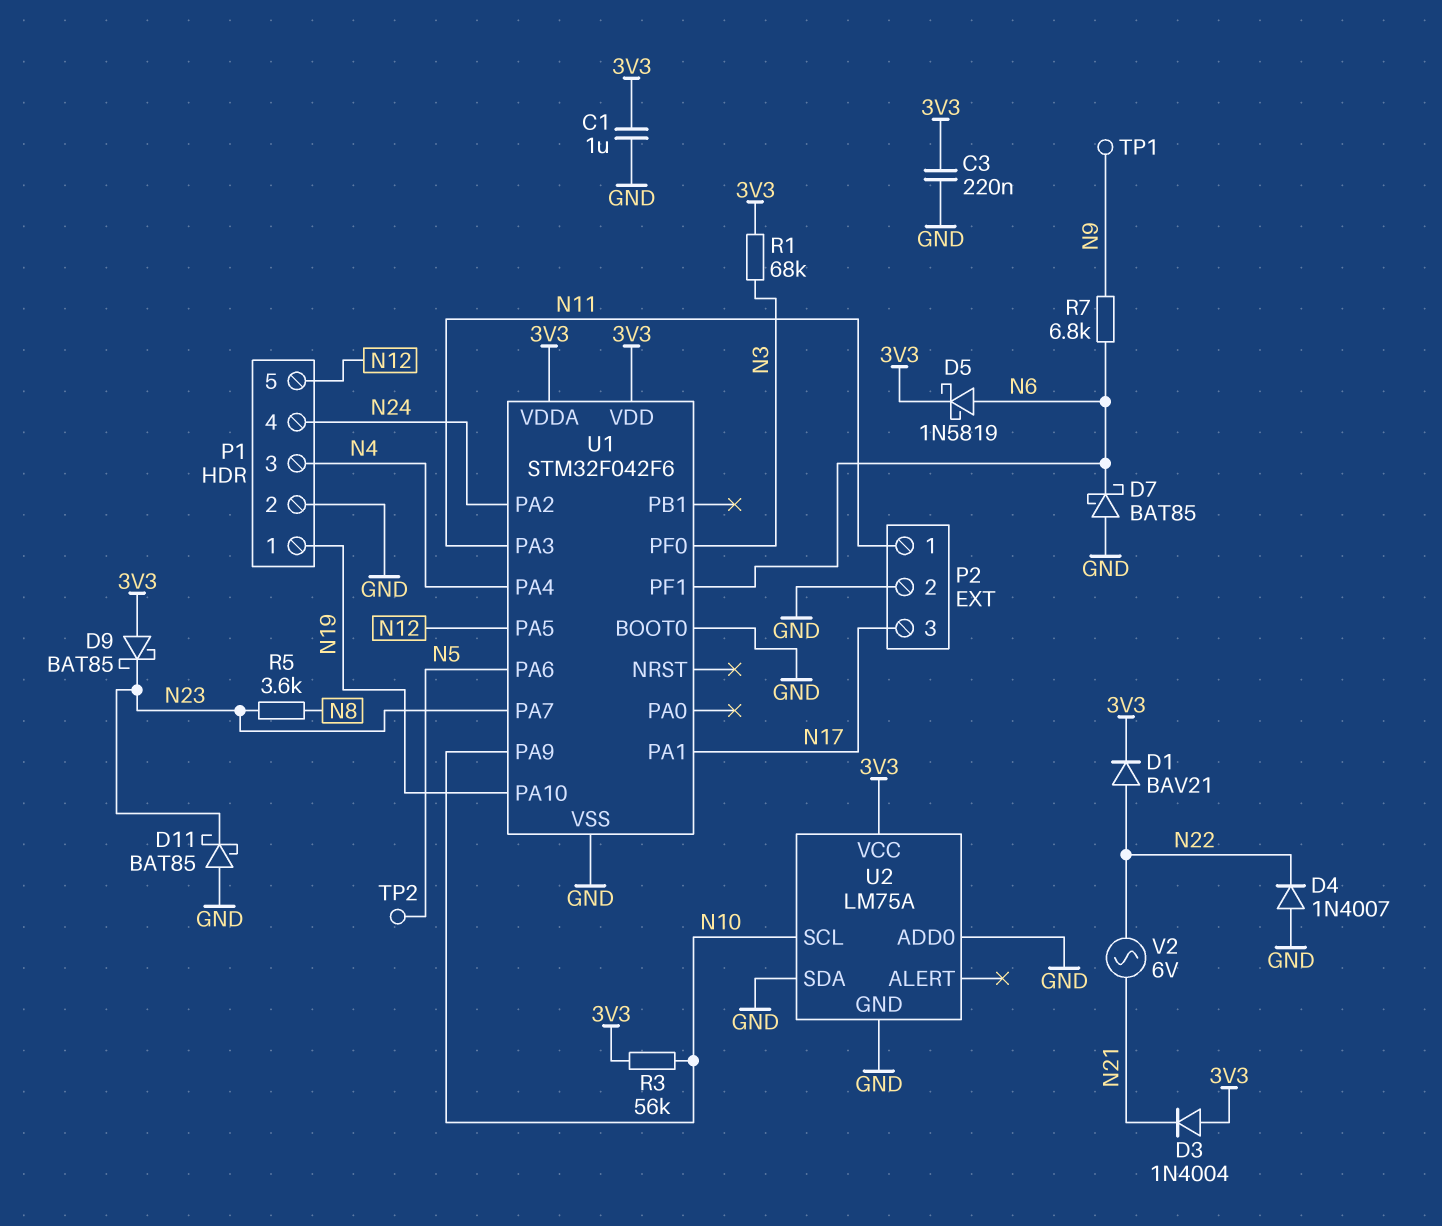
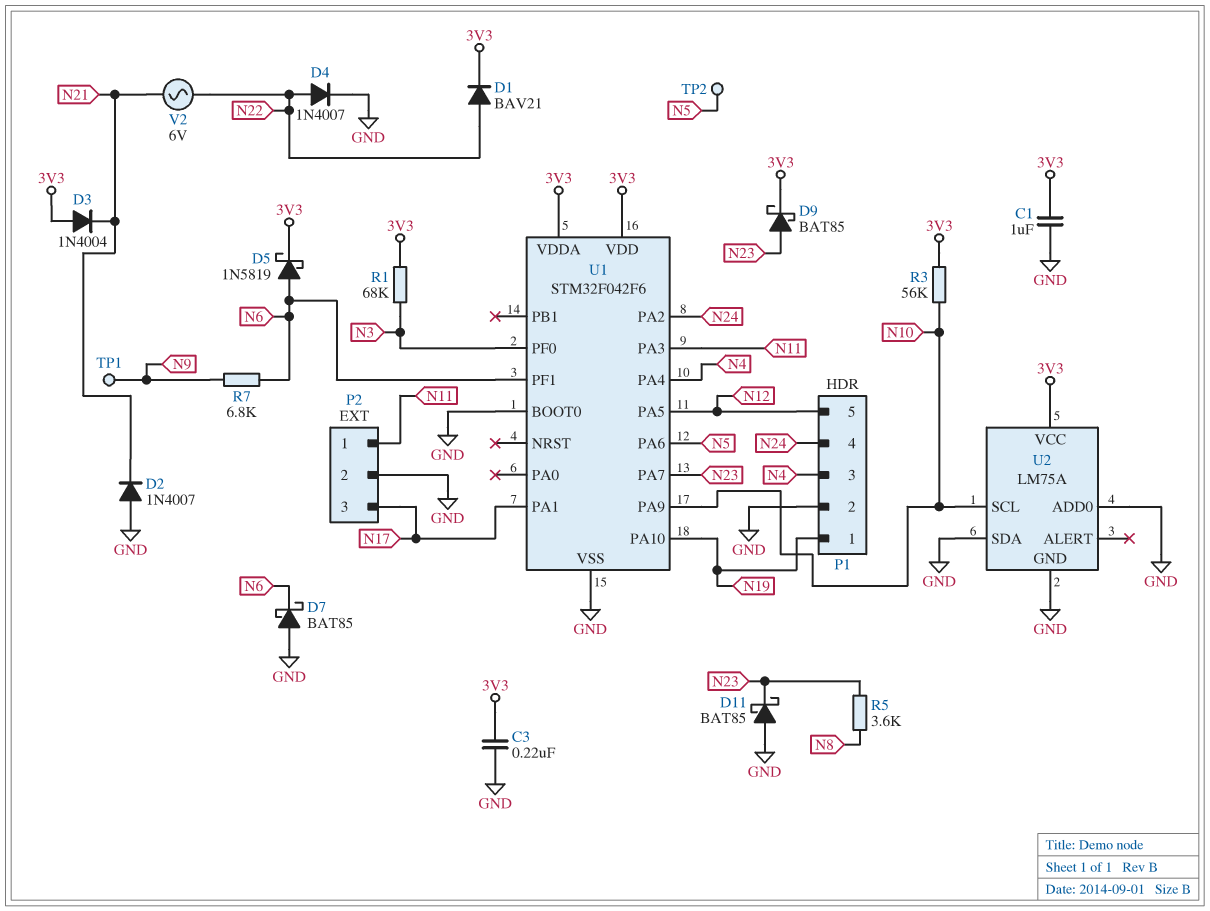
D2: none -> diode 1N4007 (A GND, K N21)
D4: diode 1N4007 (A GND, K N22) -> diode 1N4007 (A N22, K GND)
D9: schottky BAT85 (A 3V3, K N23) -> schottky BAT85 (A N23, K 3V3)

